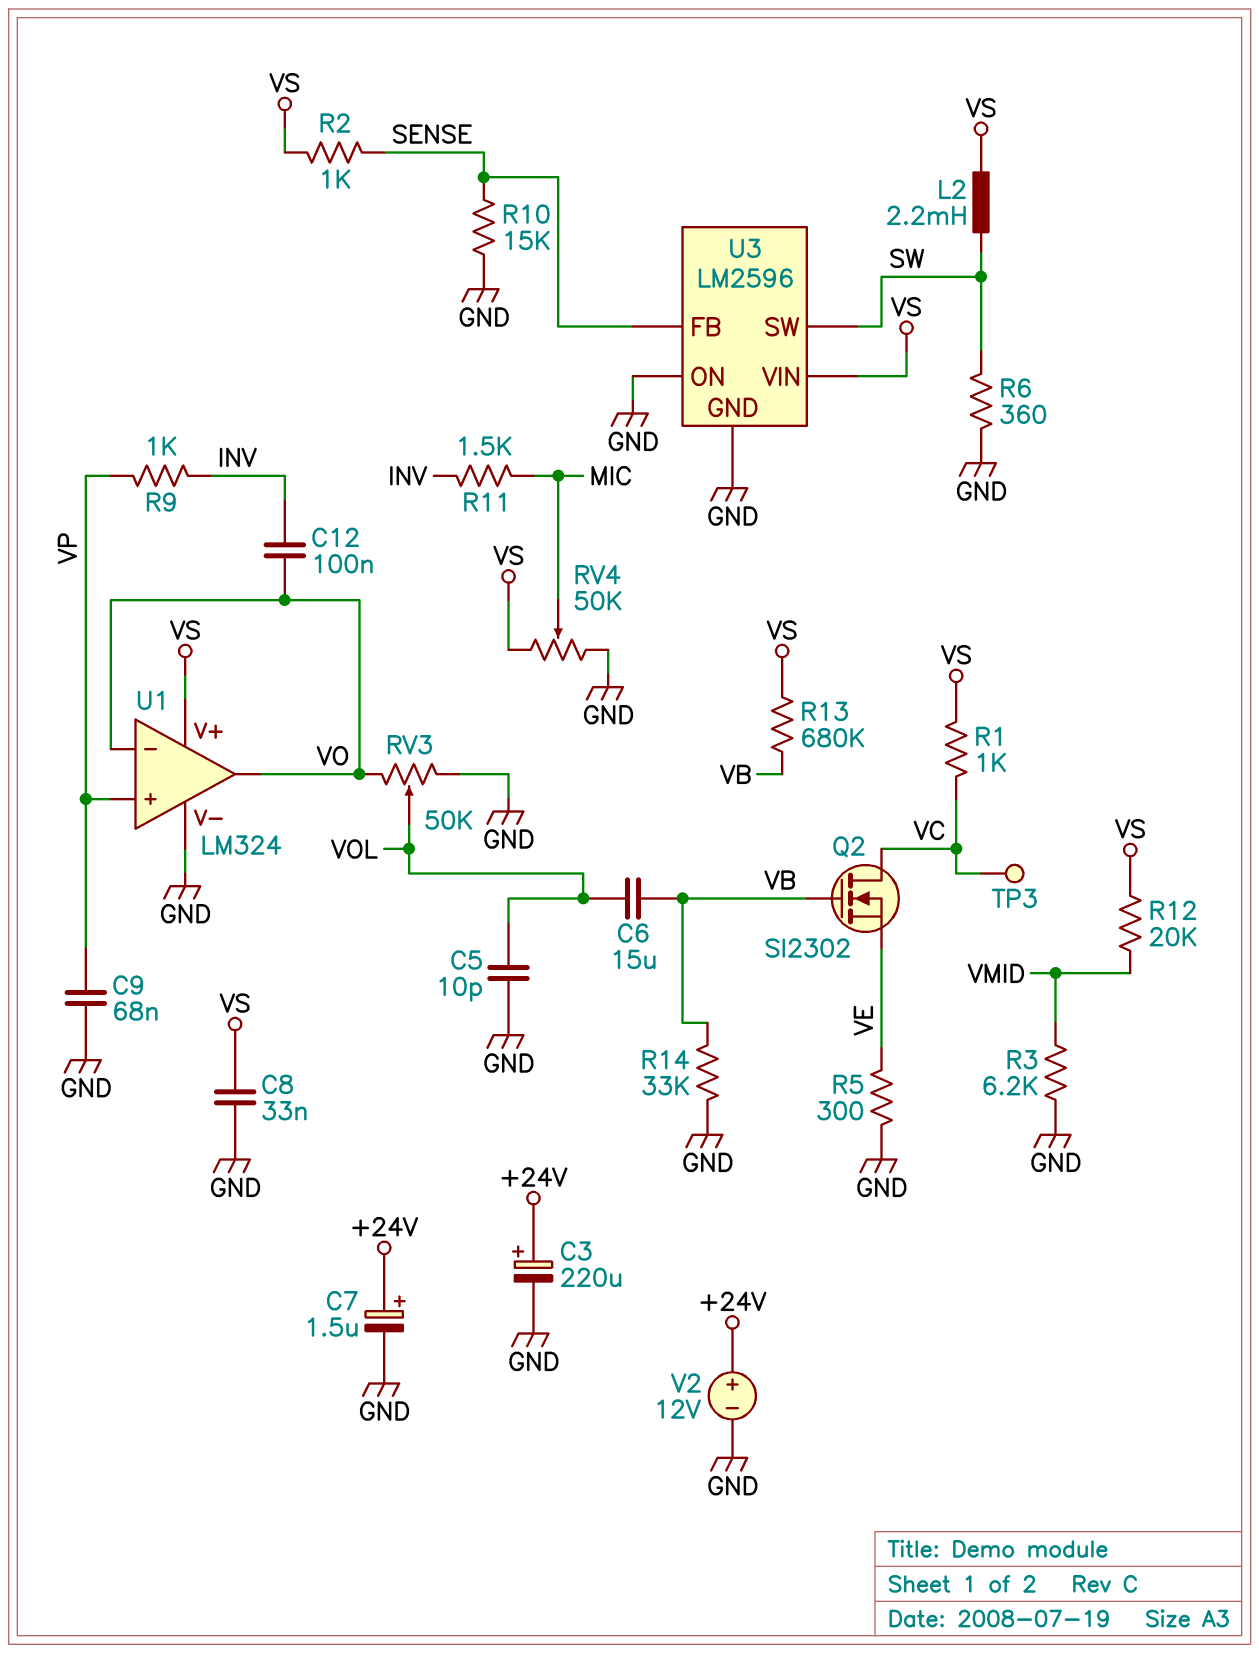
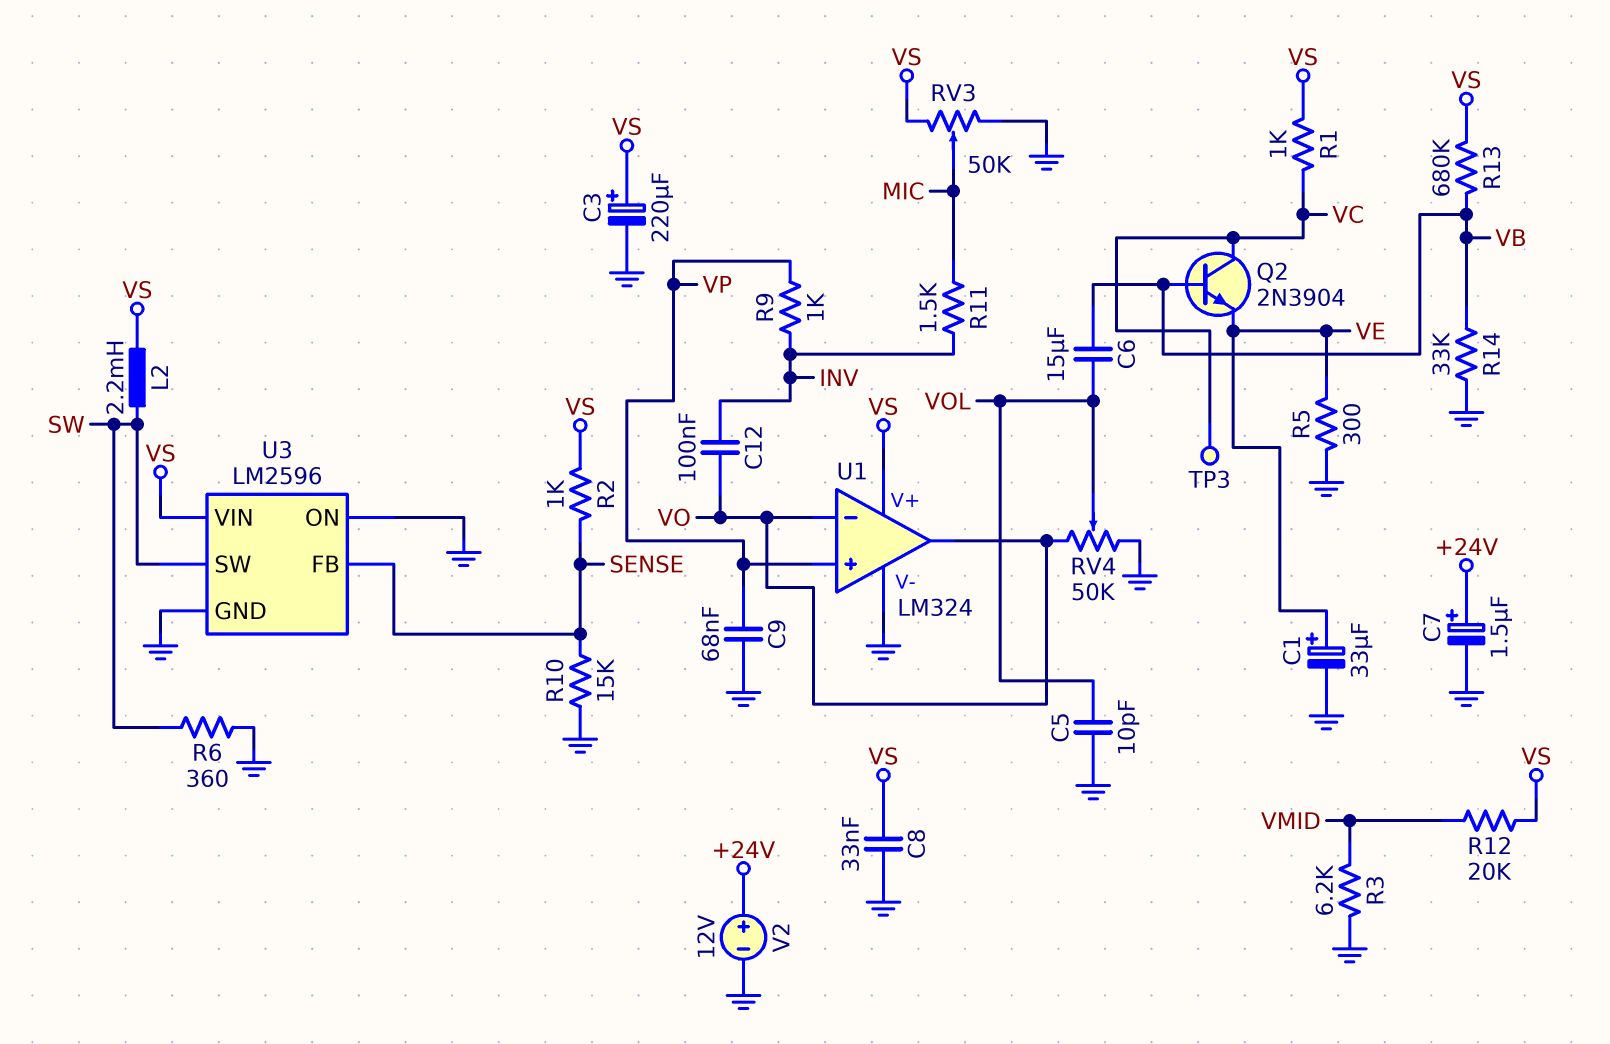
C1: none -> 33uF (plus VE, minus GND)
C3: 220uF (plus +24V, minus GND) -> 220uF (plus VS, minus GND)
Q2: NMOS SI2302 (G VB, D VC, S VE) -> NPN 2N3904 (B VB, C VC, E VE)
RV3: 50k (GND, VO, wiper VOL) -> 50k (GND, VS, wiper MIC)
RV4: 50k (GND, VS, wiper MIC) -> 50k (GND, VO, wiper VOL)

